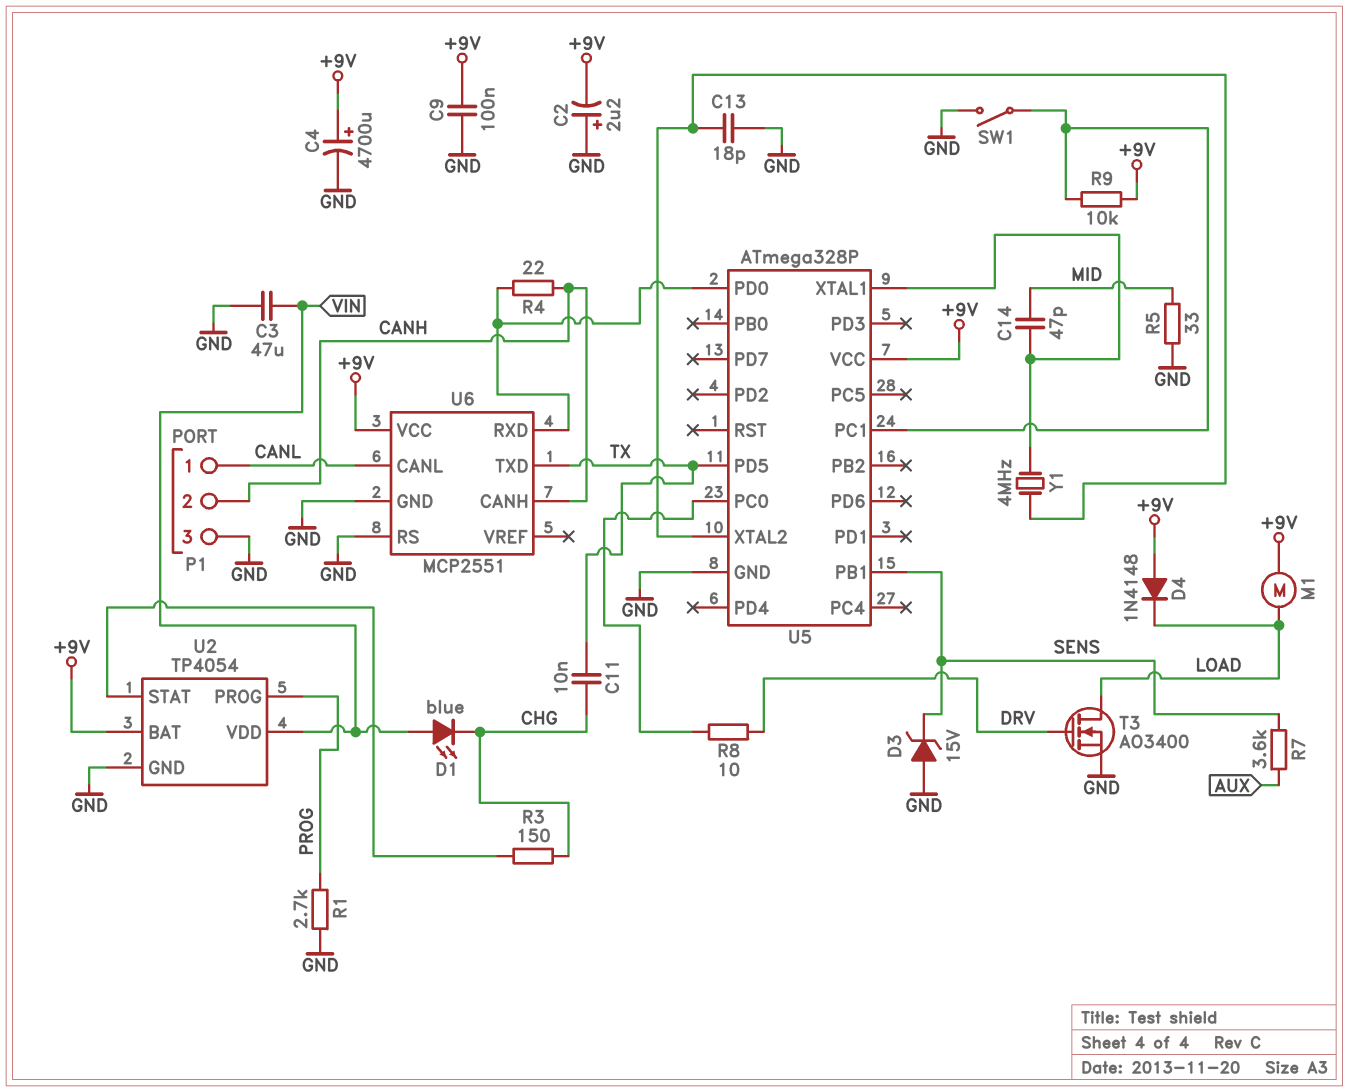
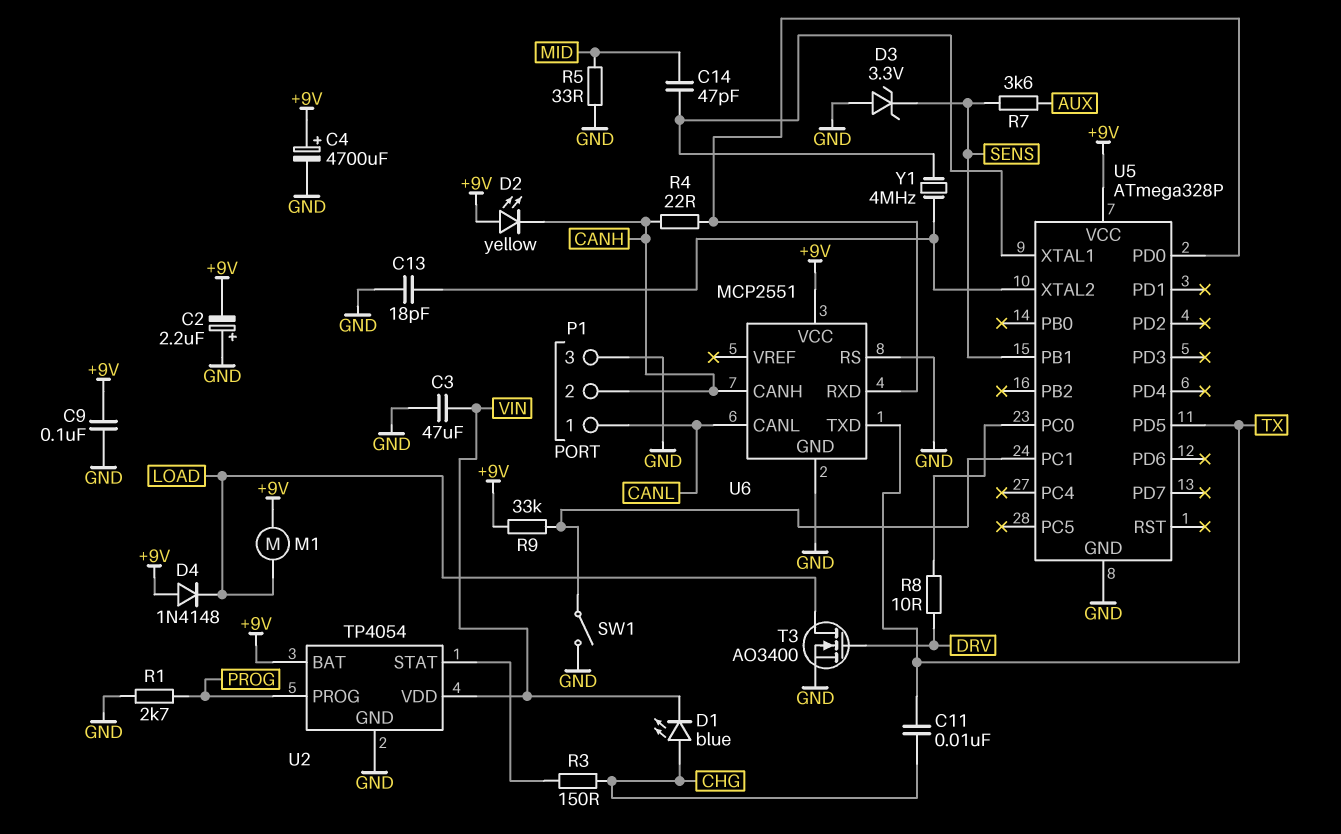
D1: LED blue (A VIN, K CHG) -> LED blue (A CHG, K VIN)
D2: none -> LED yellow (A +9V, K CANH)
D3: zener 15V (A GND, K SENS) -> zener 3.3V (A GND, K SENS)
R9: 10k (+9V, U5/PC1) -> 33k (+9V, U5/PC1)

